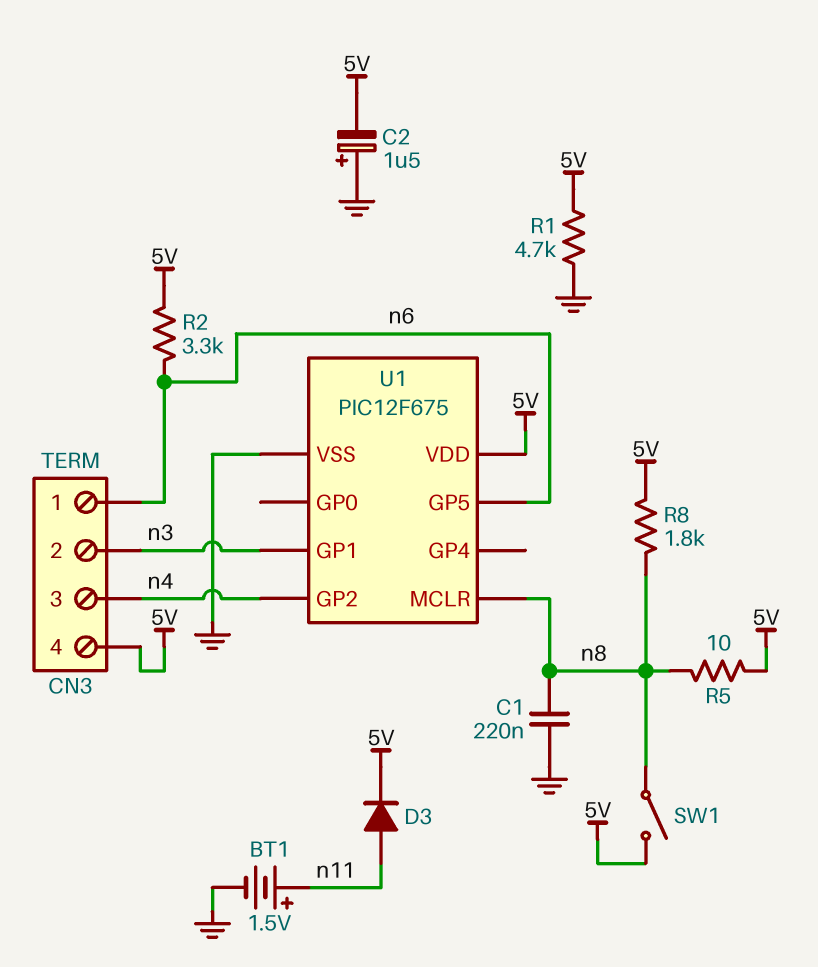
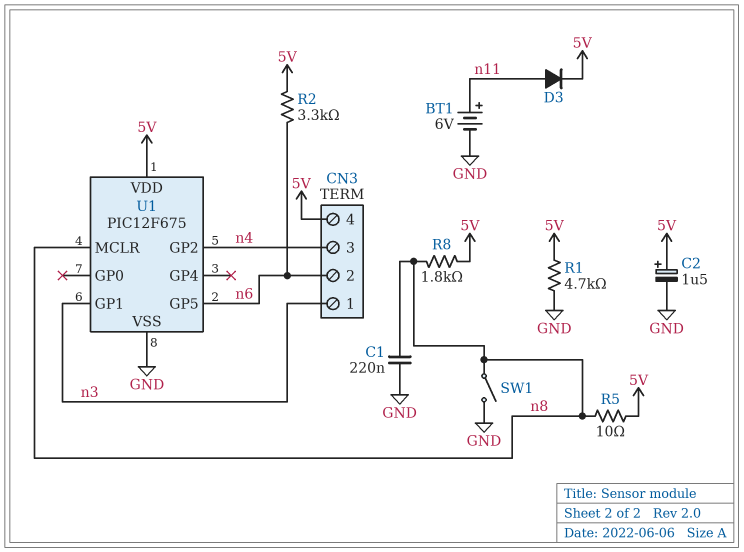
BT1: 1.5V (plus n11, minus GND) -> 6V (plus n11, minus GND)
C2: 1.5uF (plus GND, minus 5V) -> 1.5uF (plus 5V, minus GND)
CN3 pin 1: n6 -> n3
CN3 pin 2: n3 -> n6
SW1: switch (5V, n8) -> switch (GND, n8)

